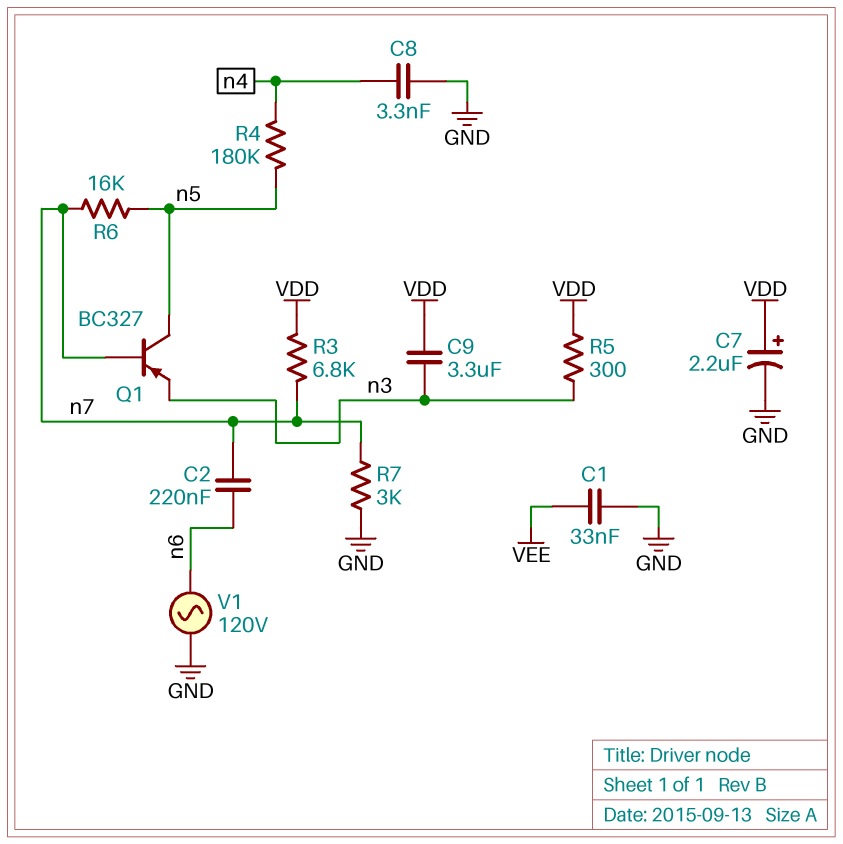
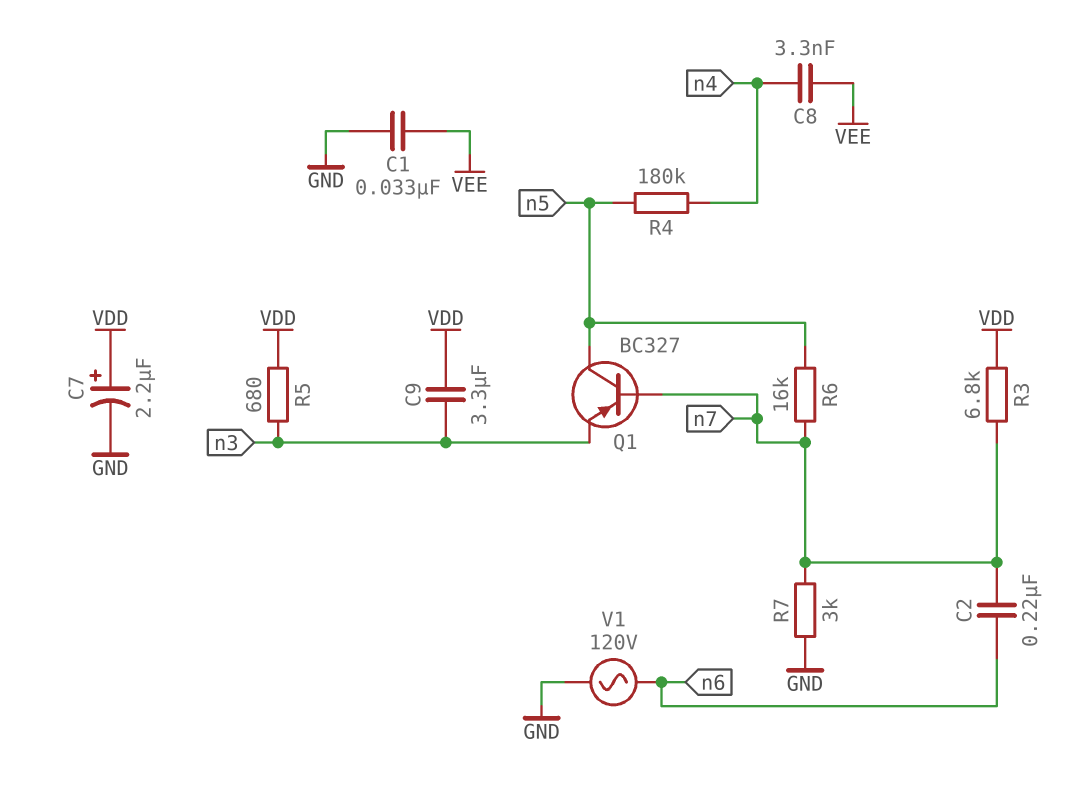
C8: 3.3nF (GND, n4) -> 3.3nF (VEE, n4)
R5: 300 (VDD, n3) -> 680 (VDD, n3)

